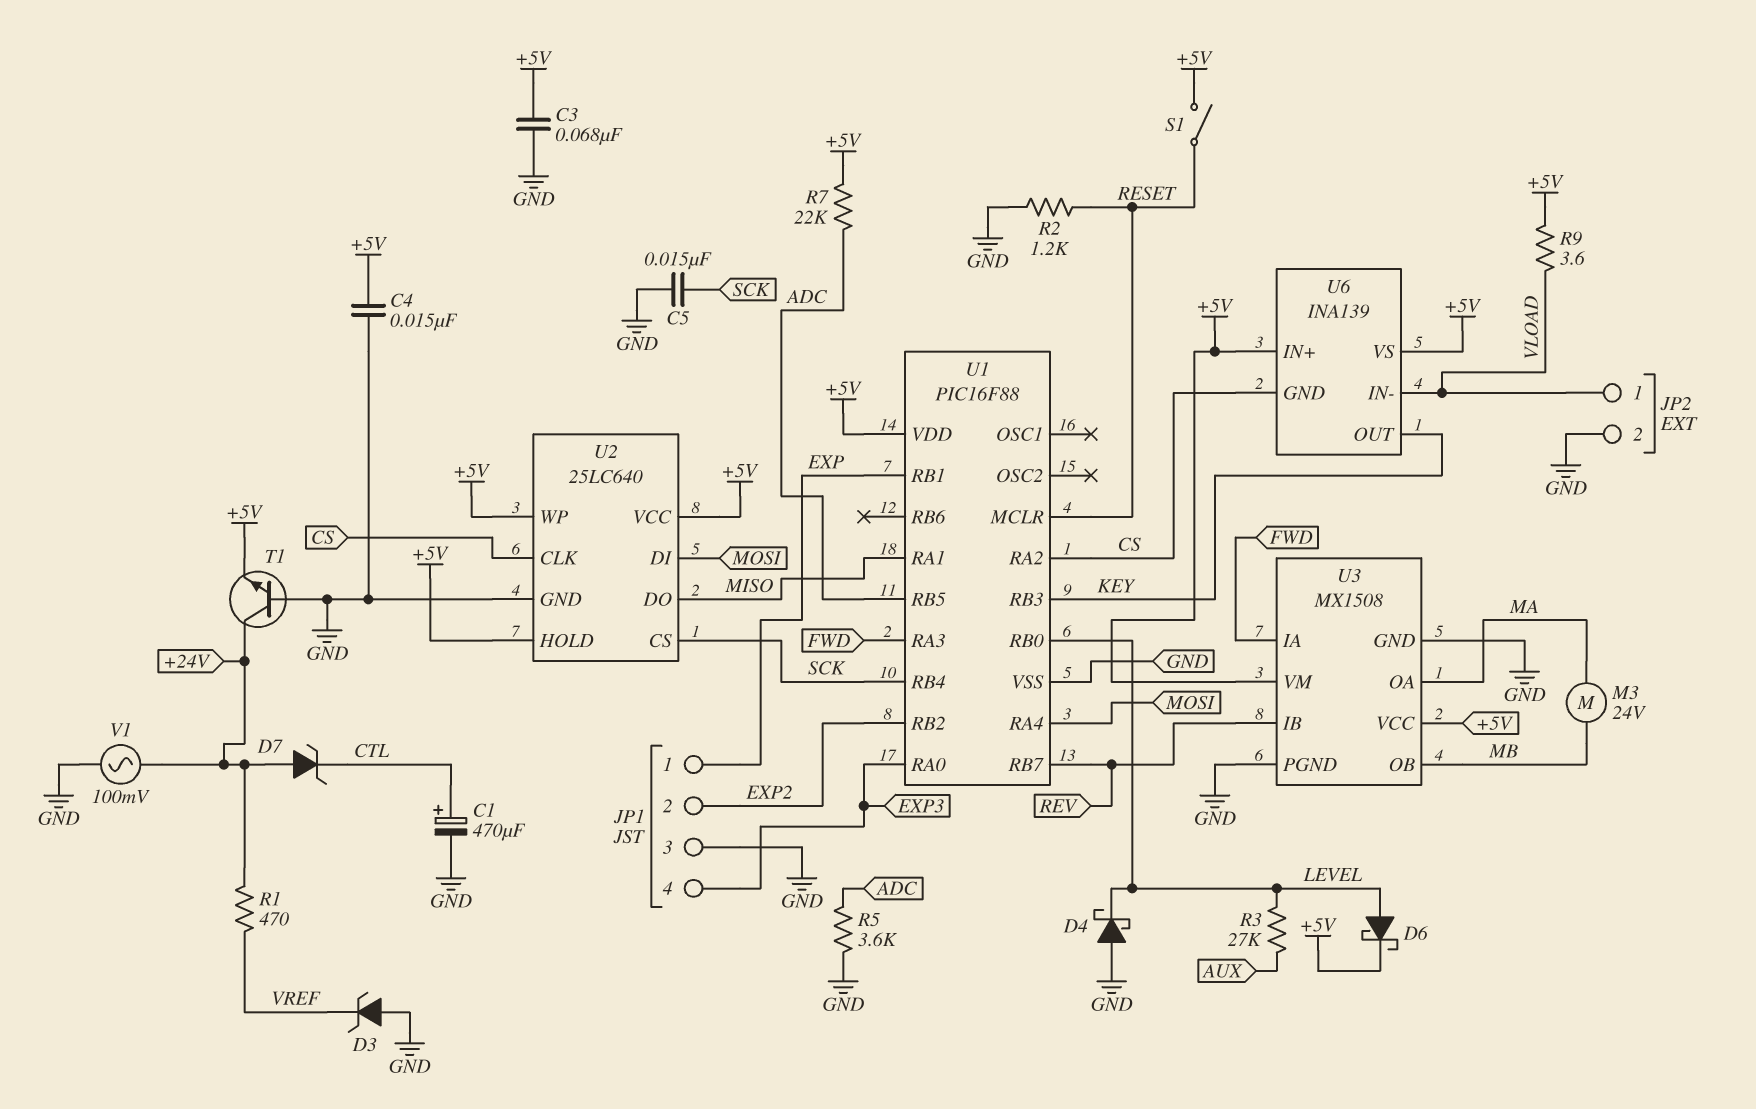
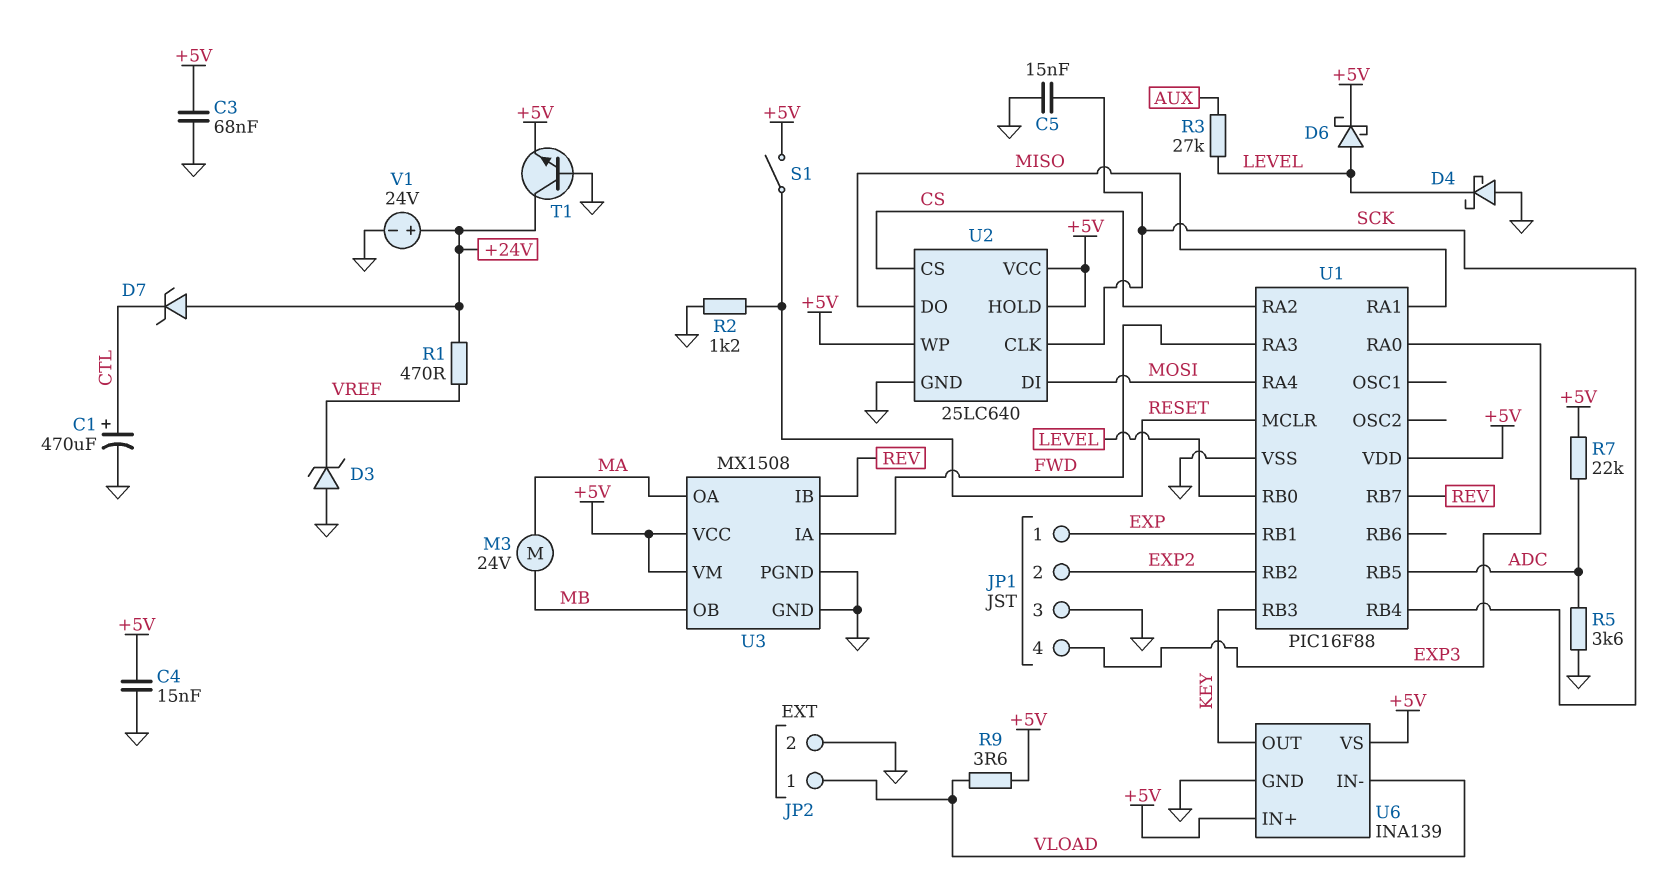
U2 pin CLK: CS -> SCK
U2 pin CS: SCK -> CS
U6 pin GND: CS -> GND
V1: AC 100mV (+24V, GND) -> 24V (plus +24V, minus GND)

